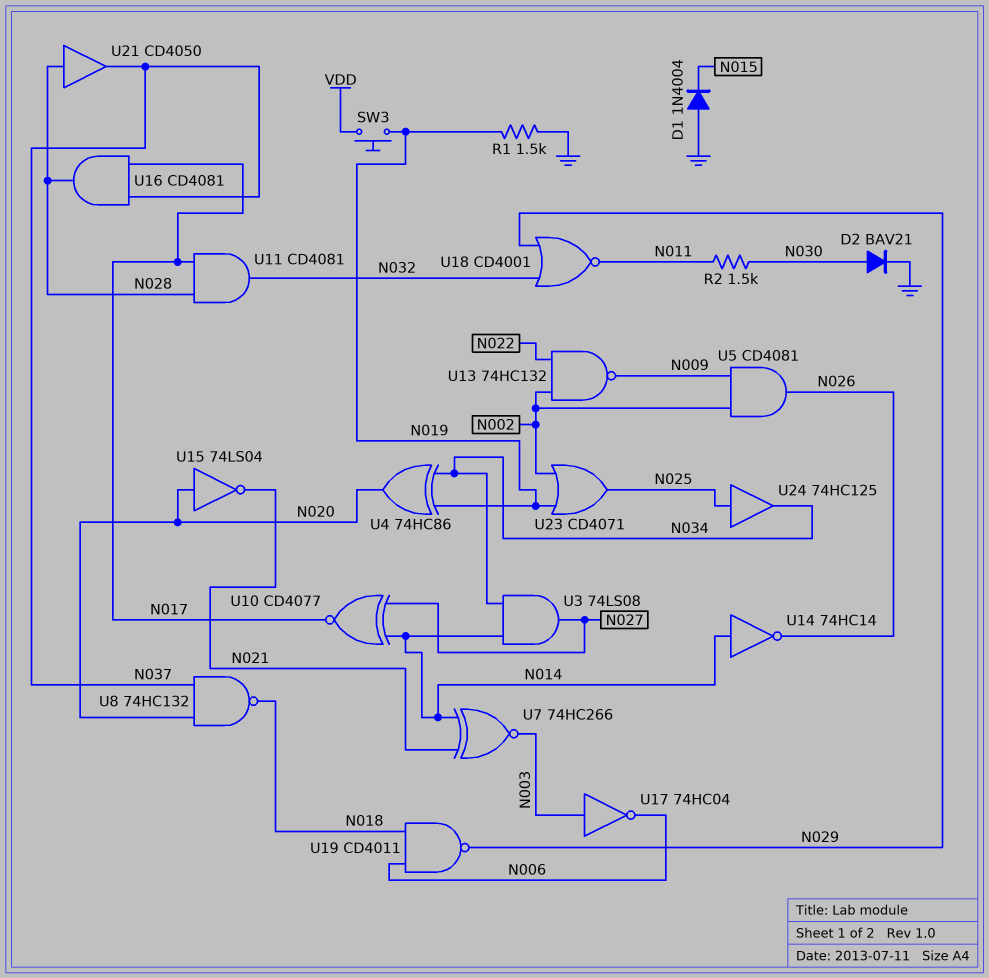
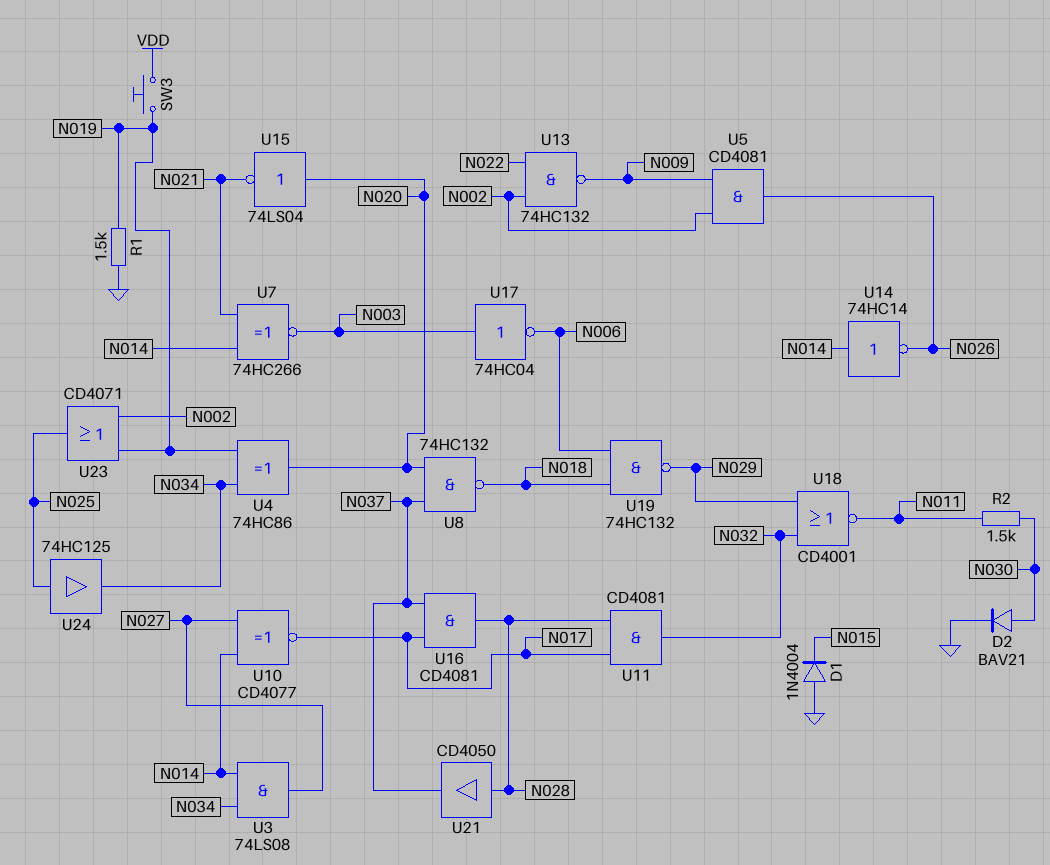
U19: NAND CD4011 (in N006, in N018, out N029) -> NAND 74HC132 (in N006, in N018, out N029)

